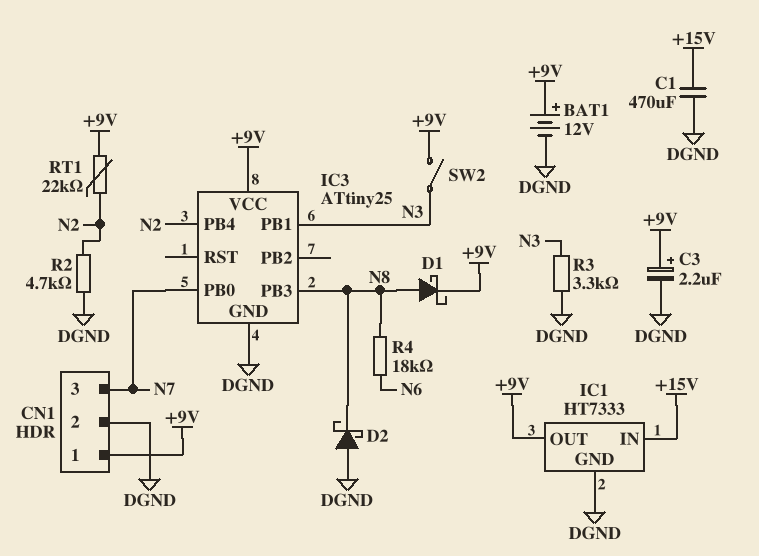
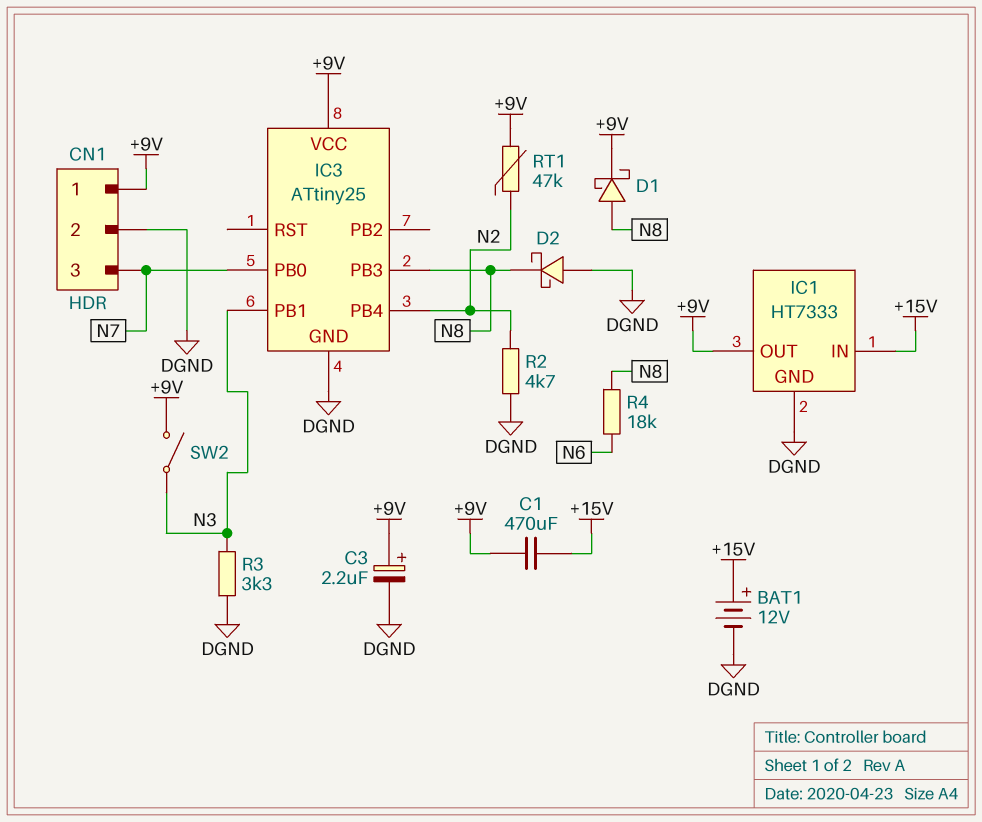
BAT1: 12V (plus +9V, minus DGND) -> 12V (plus +15V, minus DGND)
C1: 470uF (+15V, DGND) -> 470uF (+9V, +15V)
RT1: 22k (+9V, N2) -> 47k (+9V, N2)

